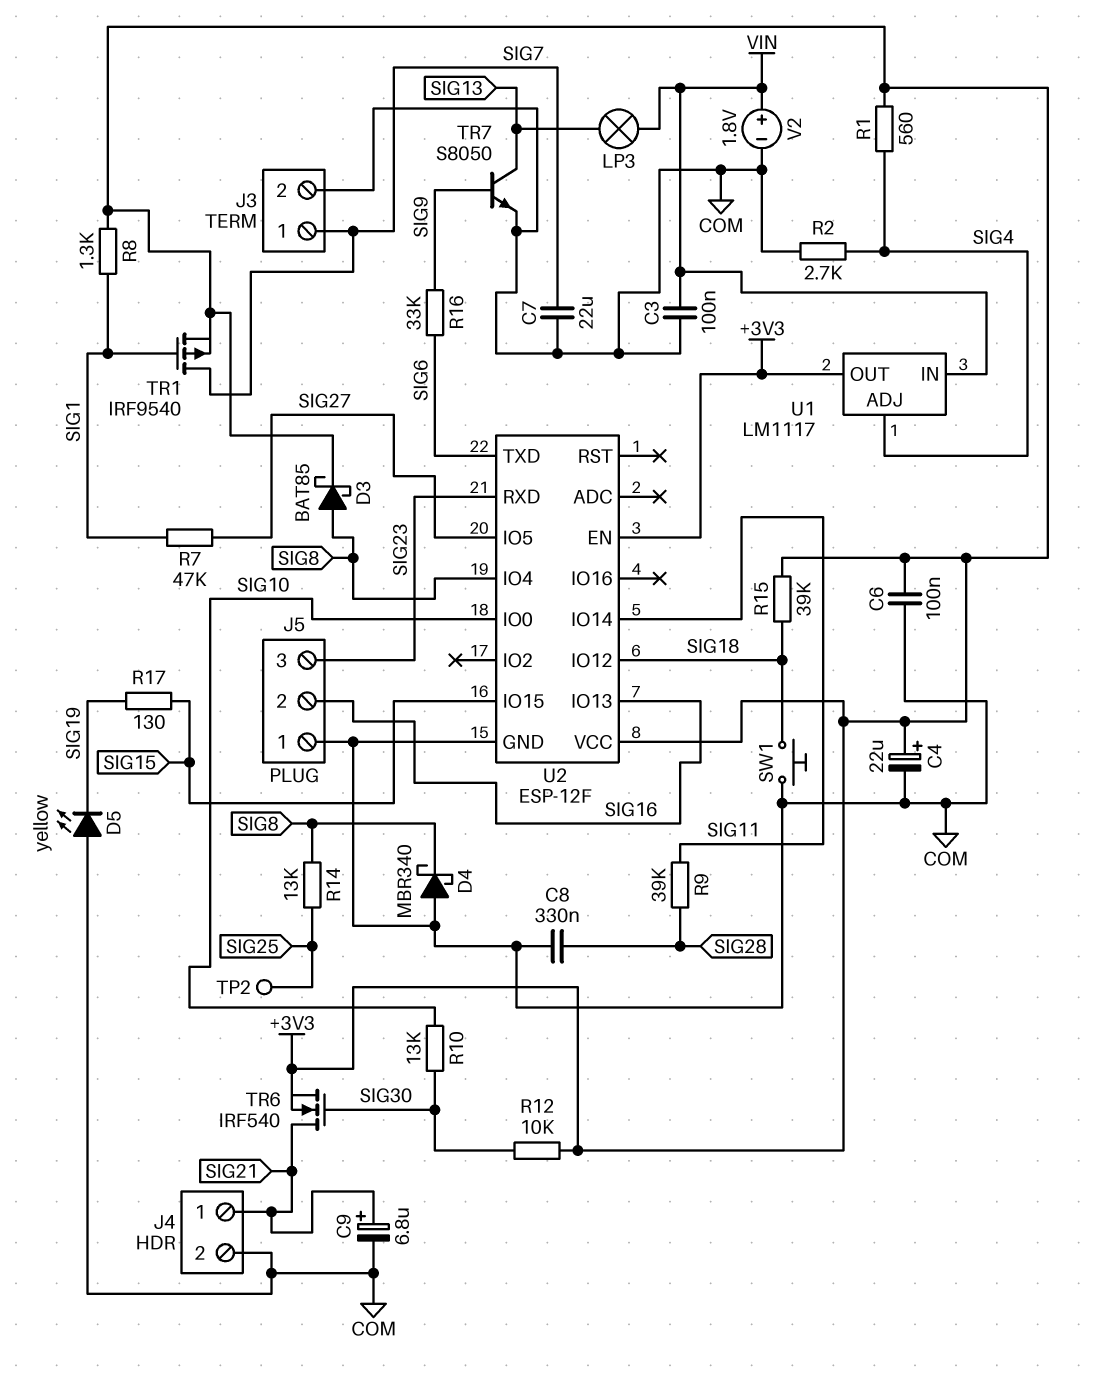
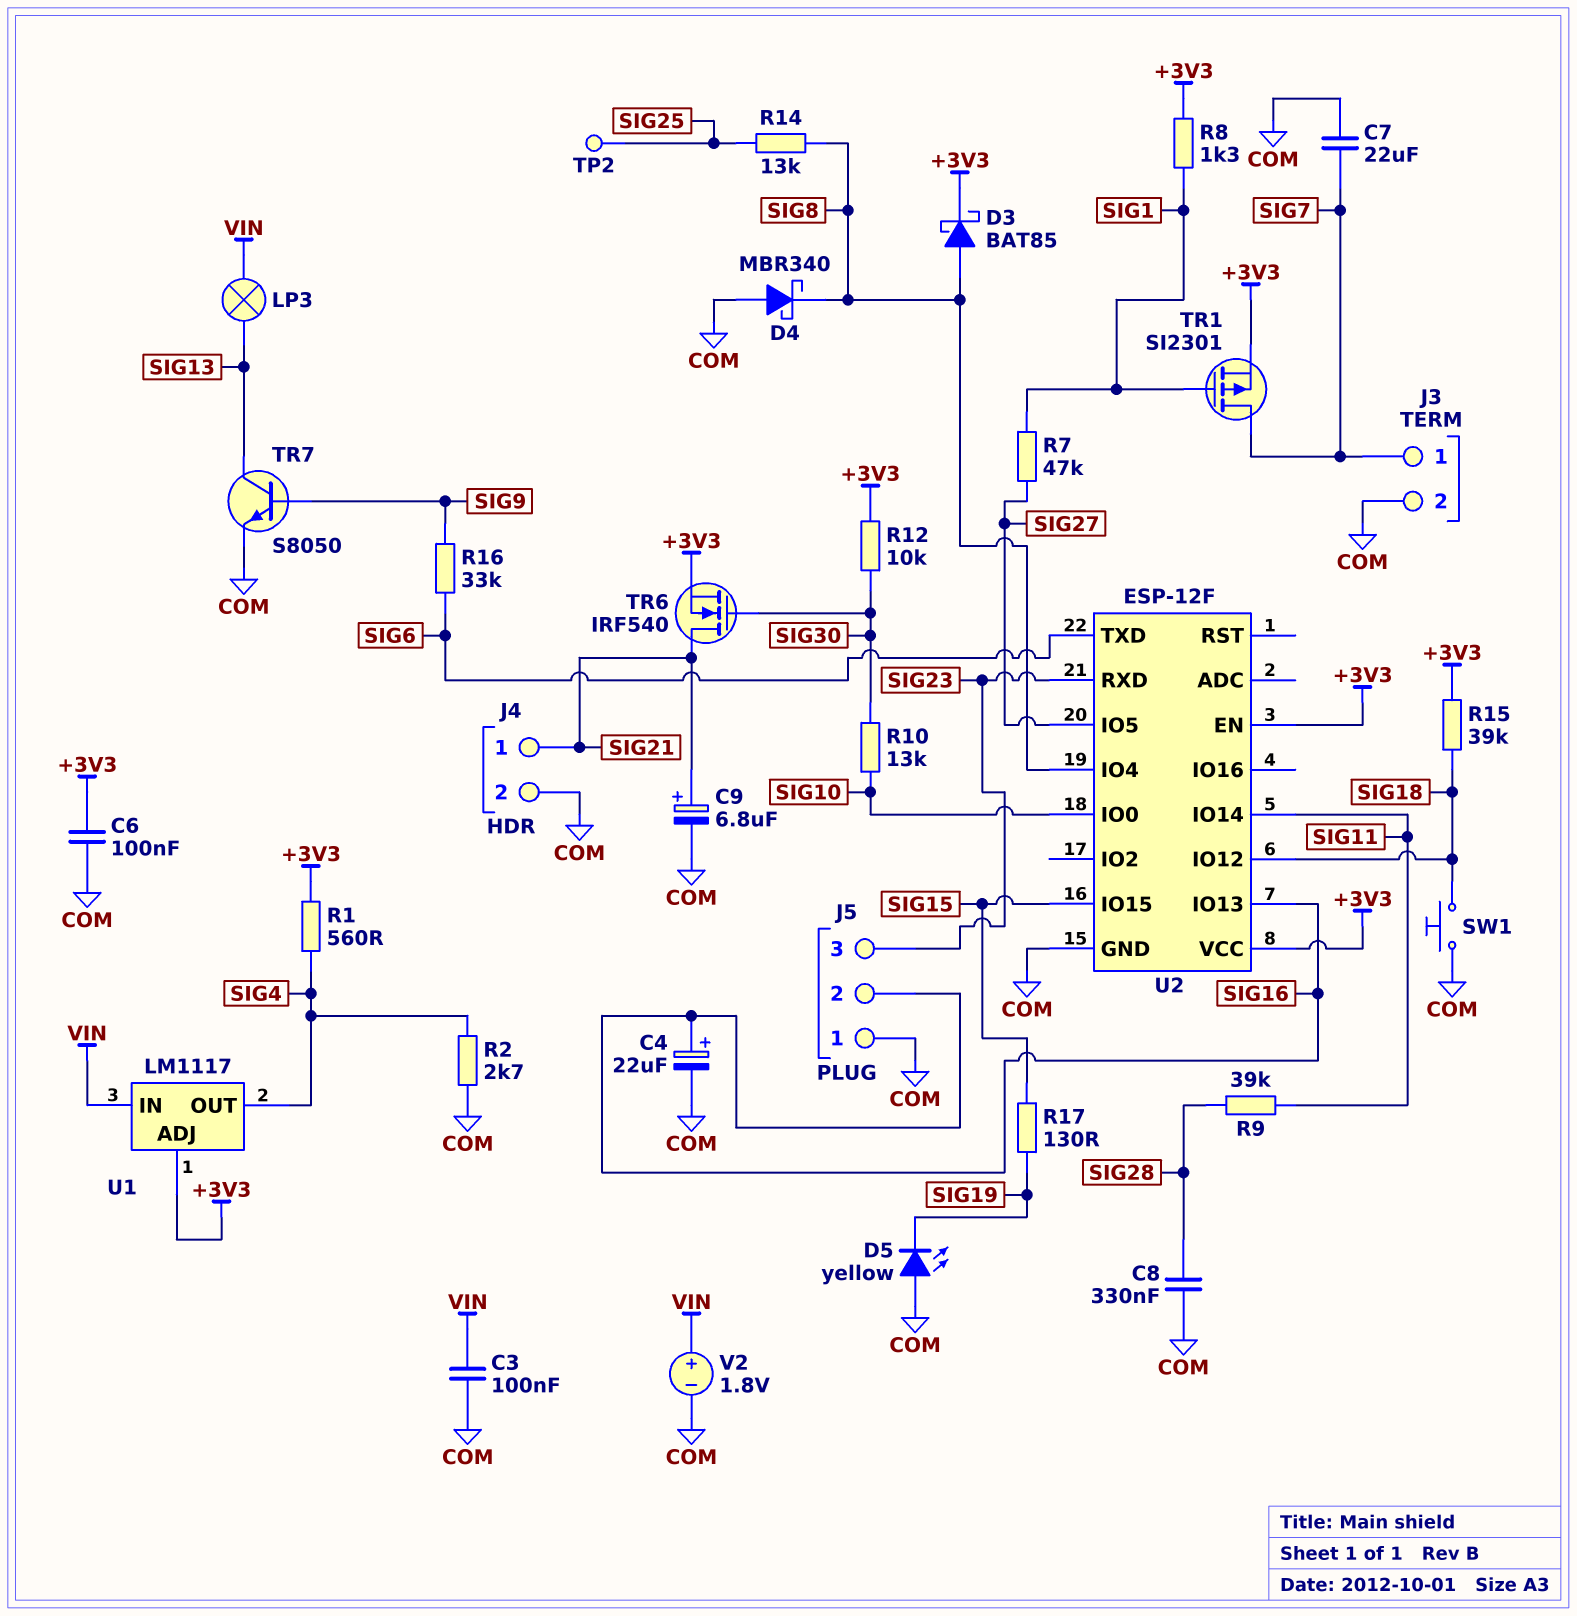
C4: 22uF (plus +3V3, minus COM) -> 22uF (plus SIG16, minus COM)
TR1: PMOS IRF9540 (G SIG1, D SIG7, S +3V3) -> PMOS SI2301 (G SIG1, D SIG7, S +3V3)
U1 pin ADJ: SIG4 -> +3V3
U1 pin OUT: +3V3 -> SIG4

